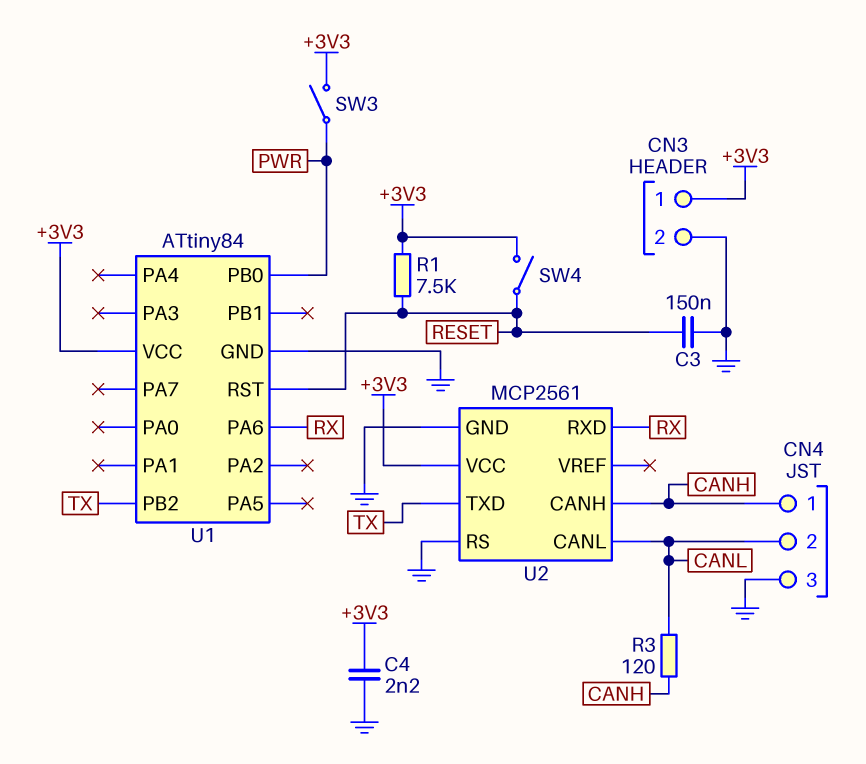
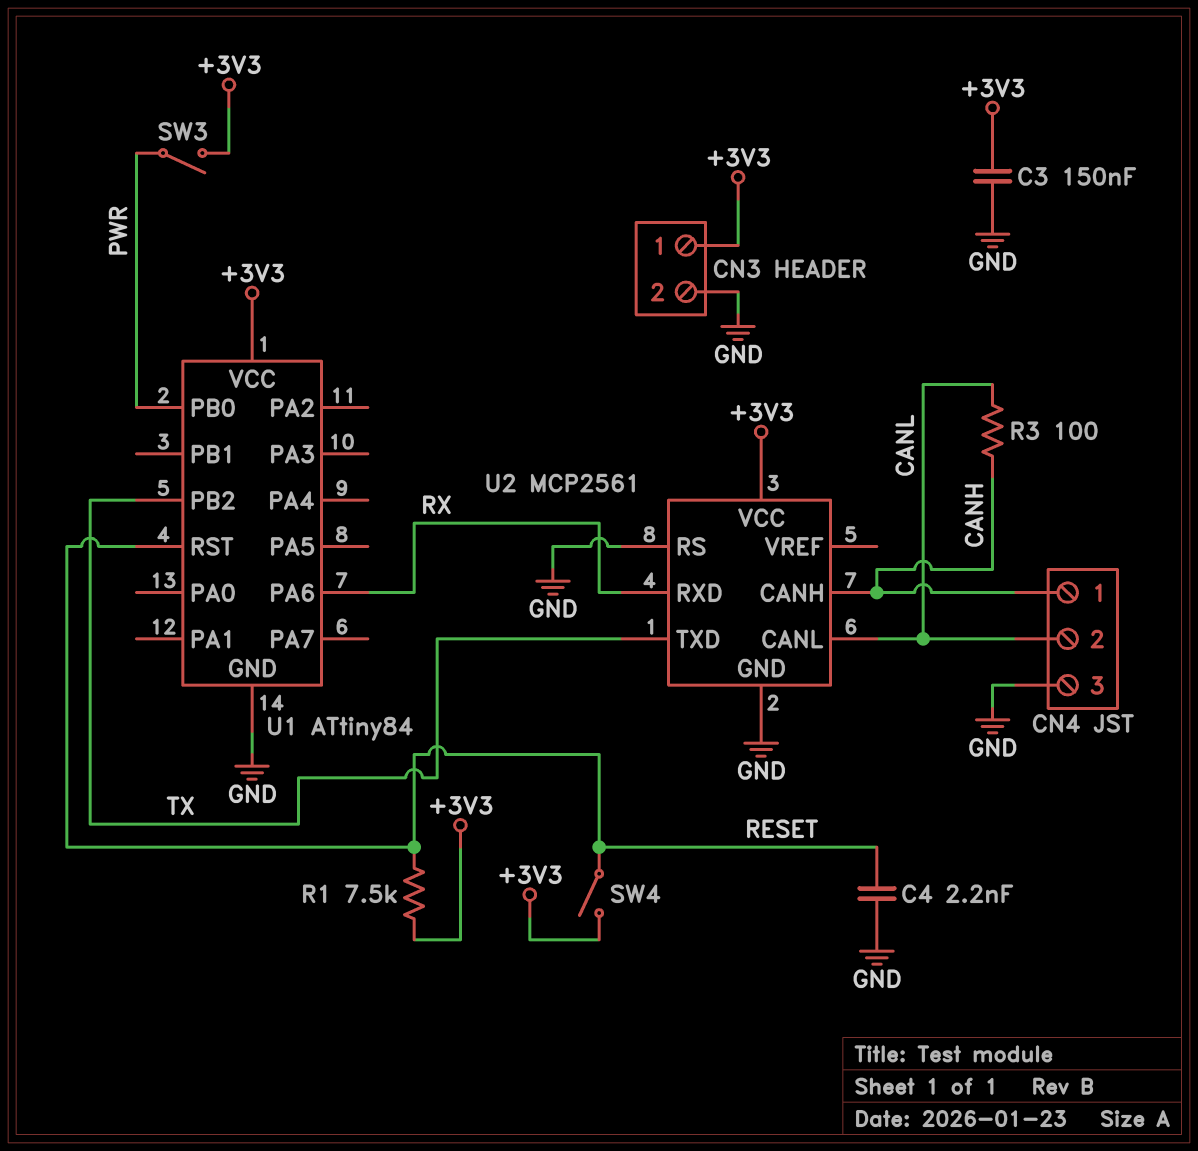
C3: 150nF (GND, RESET) -> 150nF (+3V3, GND)
C4: 2.2nF (+3V3, GND) -> 2.2nF (GND, RESET)
R3: 120 (CANH, CANL) -> 100 (CANH, CANL)

